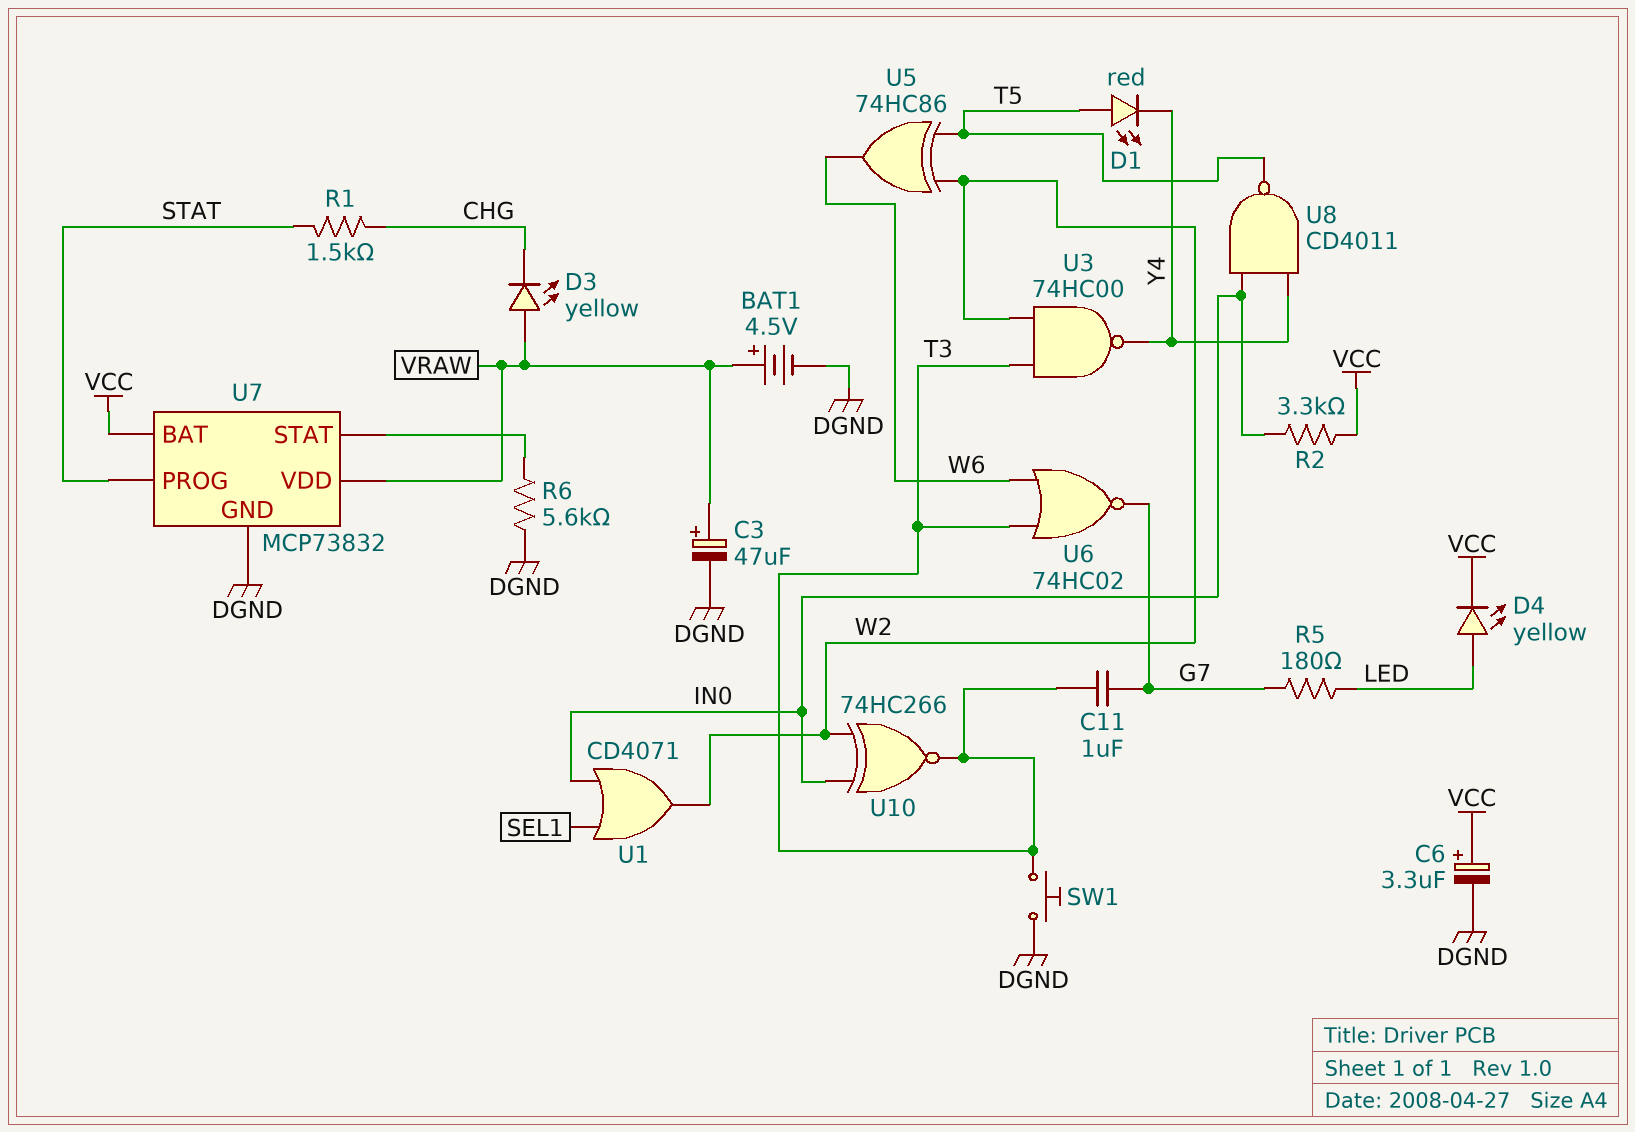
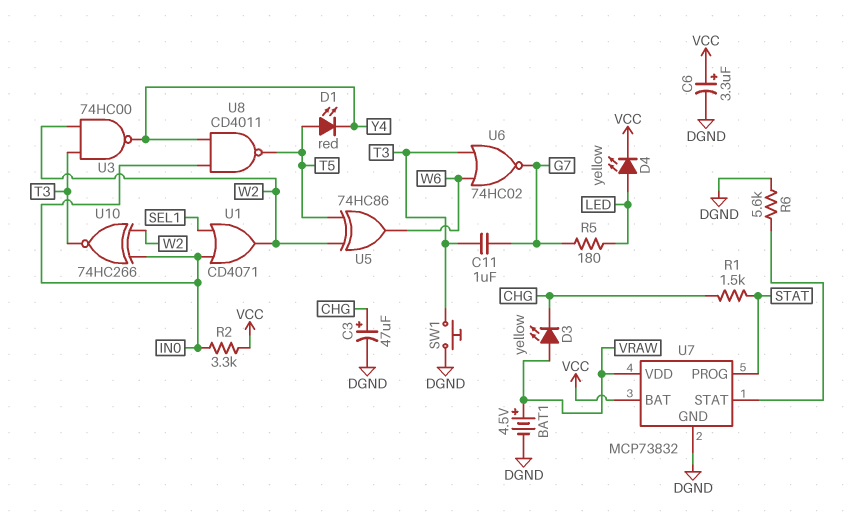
C3: 47uF (plus VRAW, minus DGND) -> 47uF (plus CHG, minus DGND)

